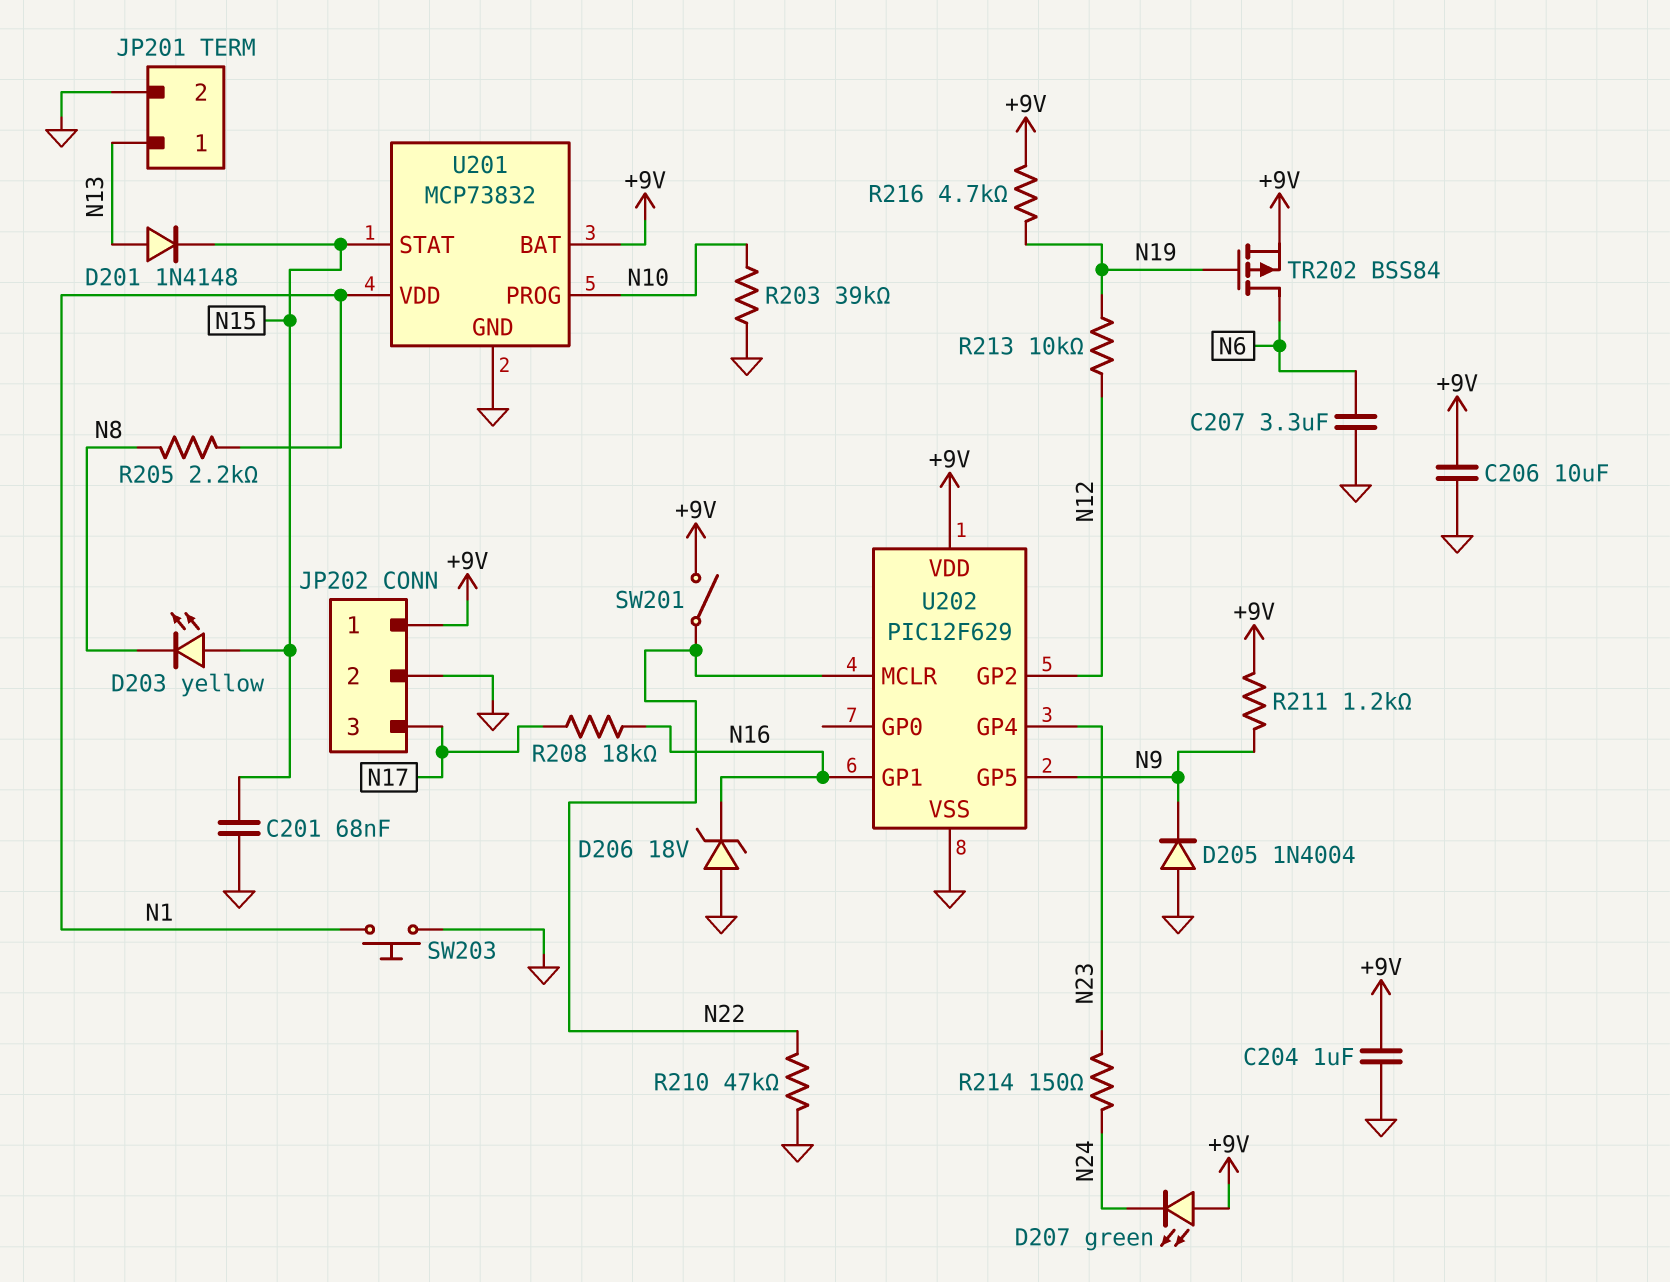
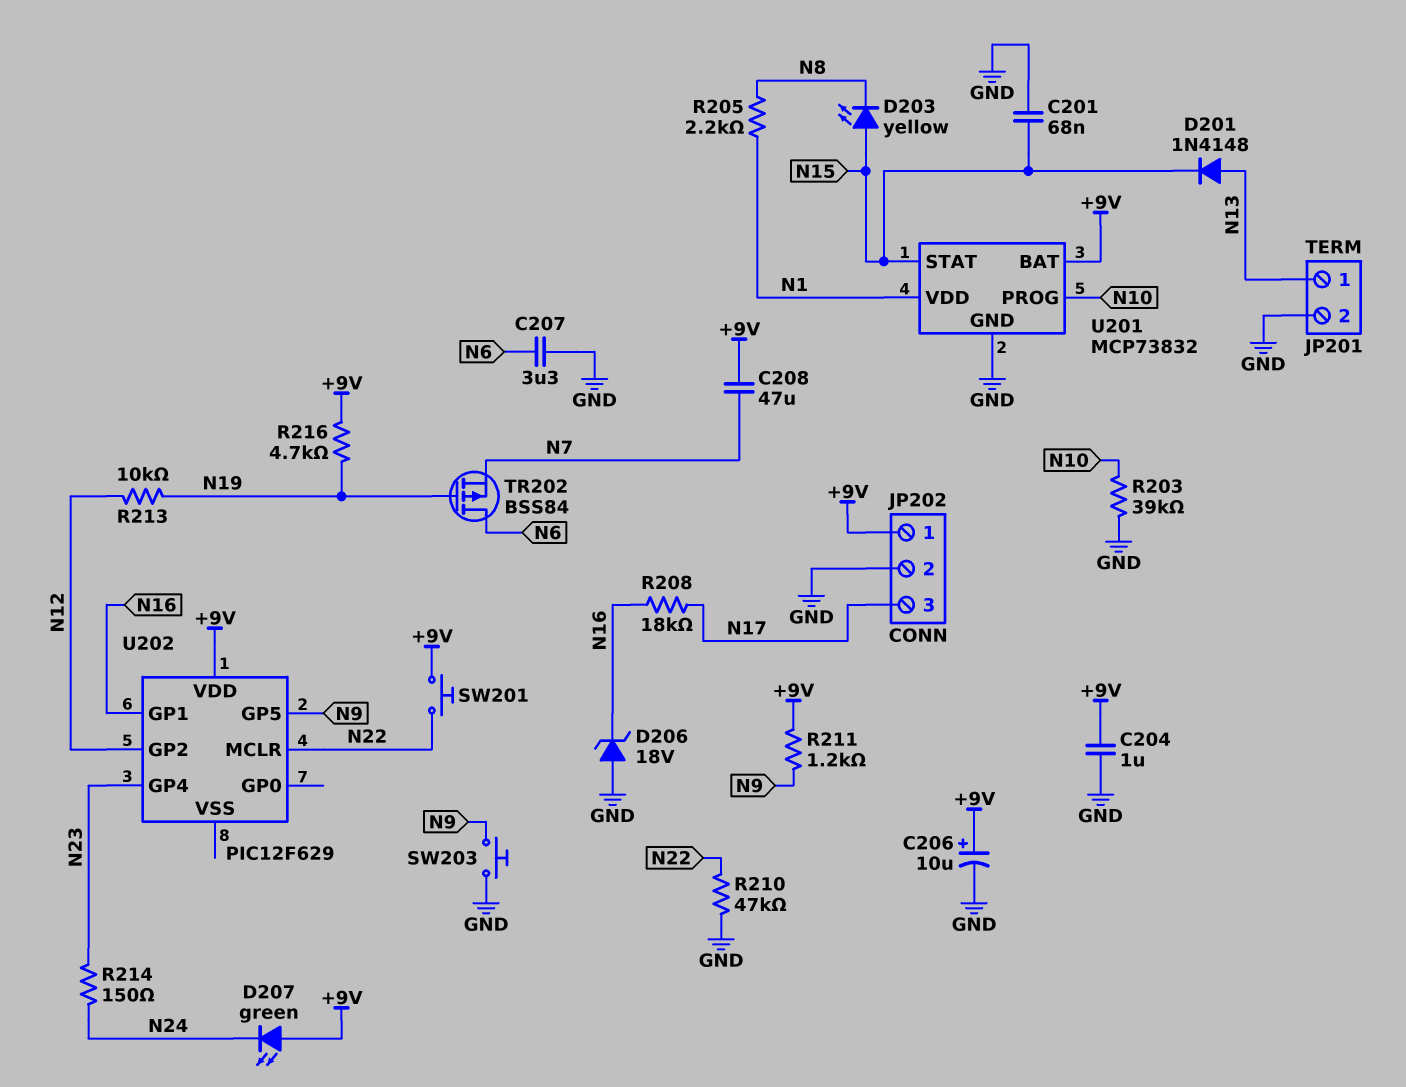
C206: 10uF (+9V, GND) -> 10uF (plus +9V, minus GND)
C208: none -> 47uF (+9V, N7)
D205: diode 1N4004 (A GND, K N9) -> none
SW201: switch (+9V, N22) -> button (+9V, N22)
SW203: button (GND, N1) -> button (GND, N9)
TR202: PMOS BSS84 (G N19, D N6, S +9V) -> PMOS BSS84 (G N19, D N6, S N7)
U202 pin VSS: GND -> none

